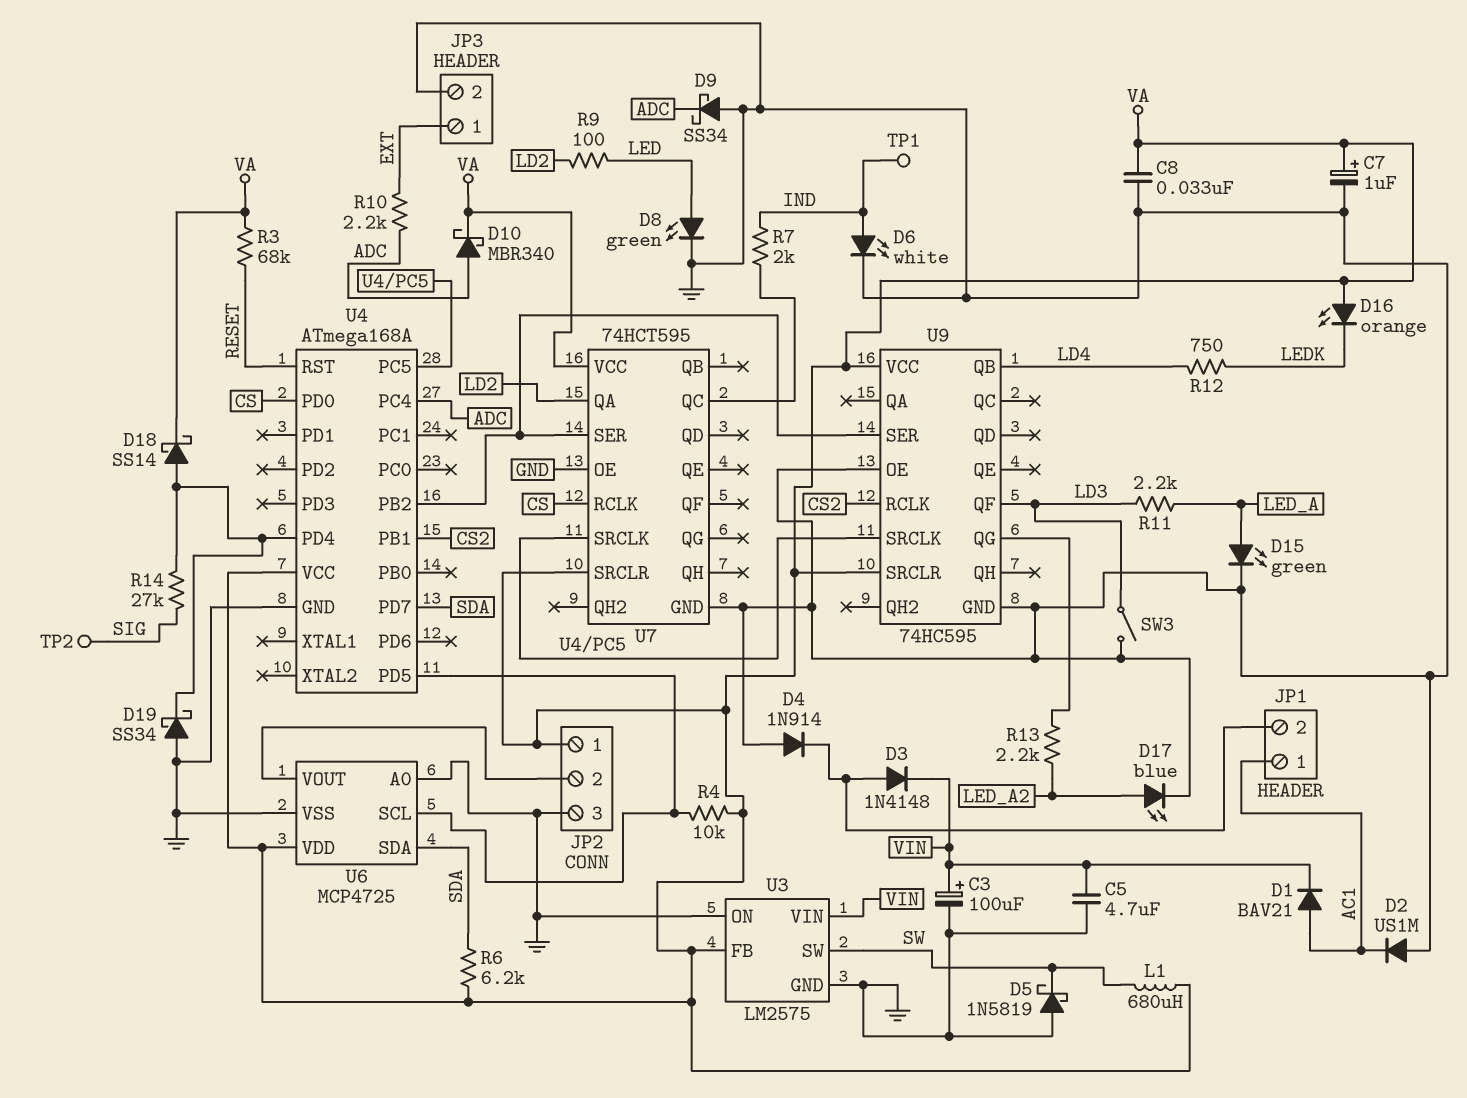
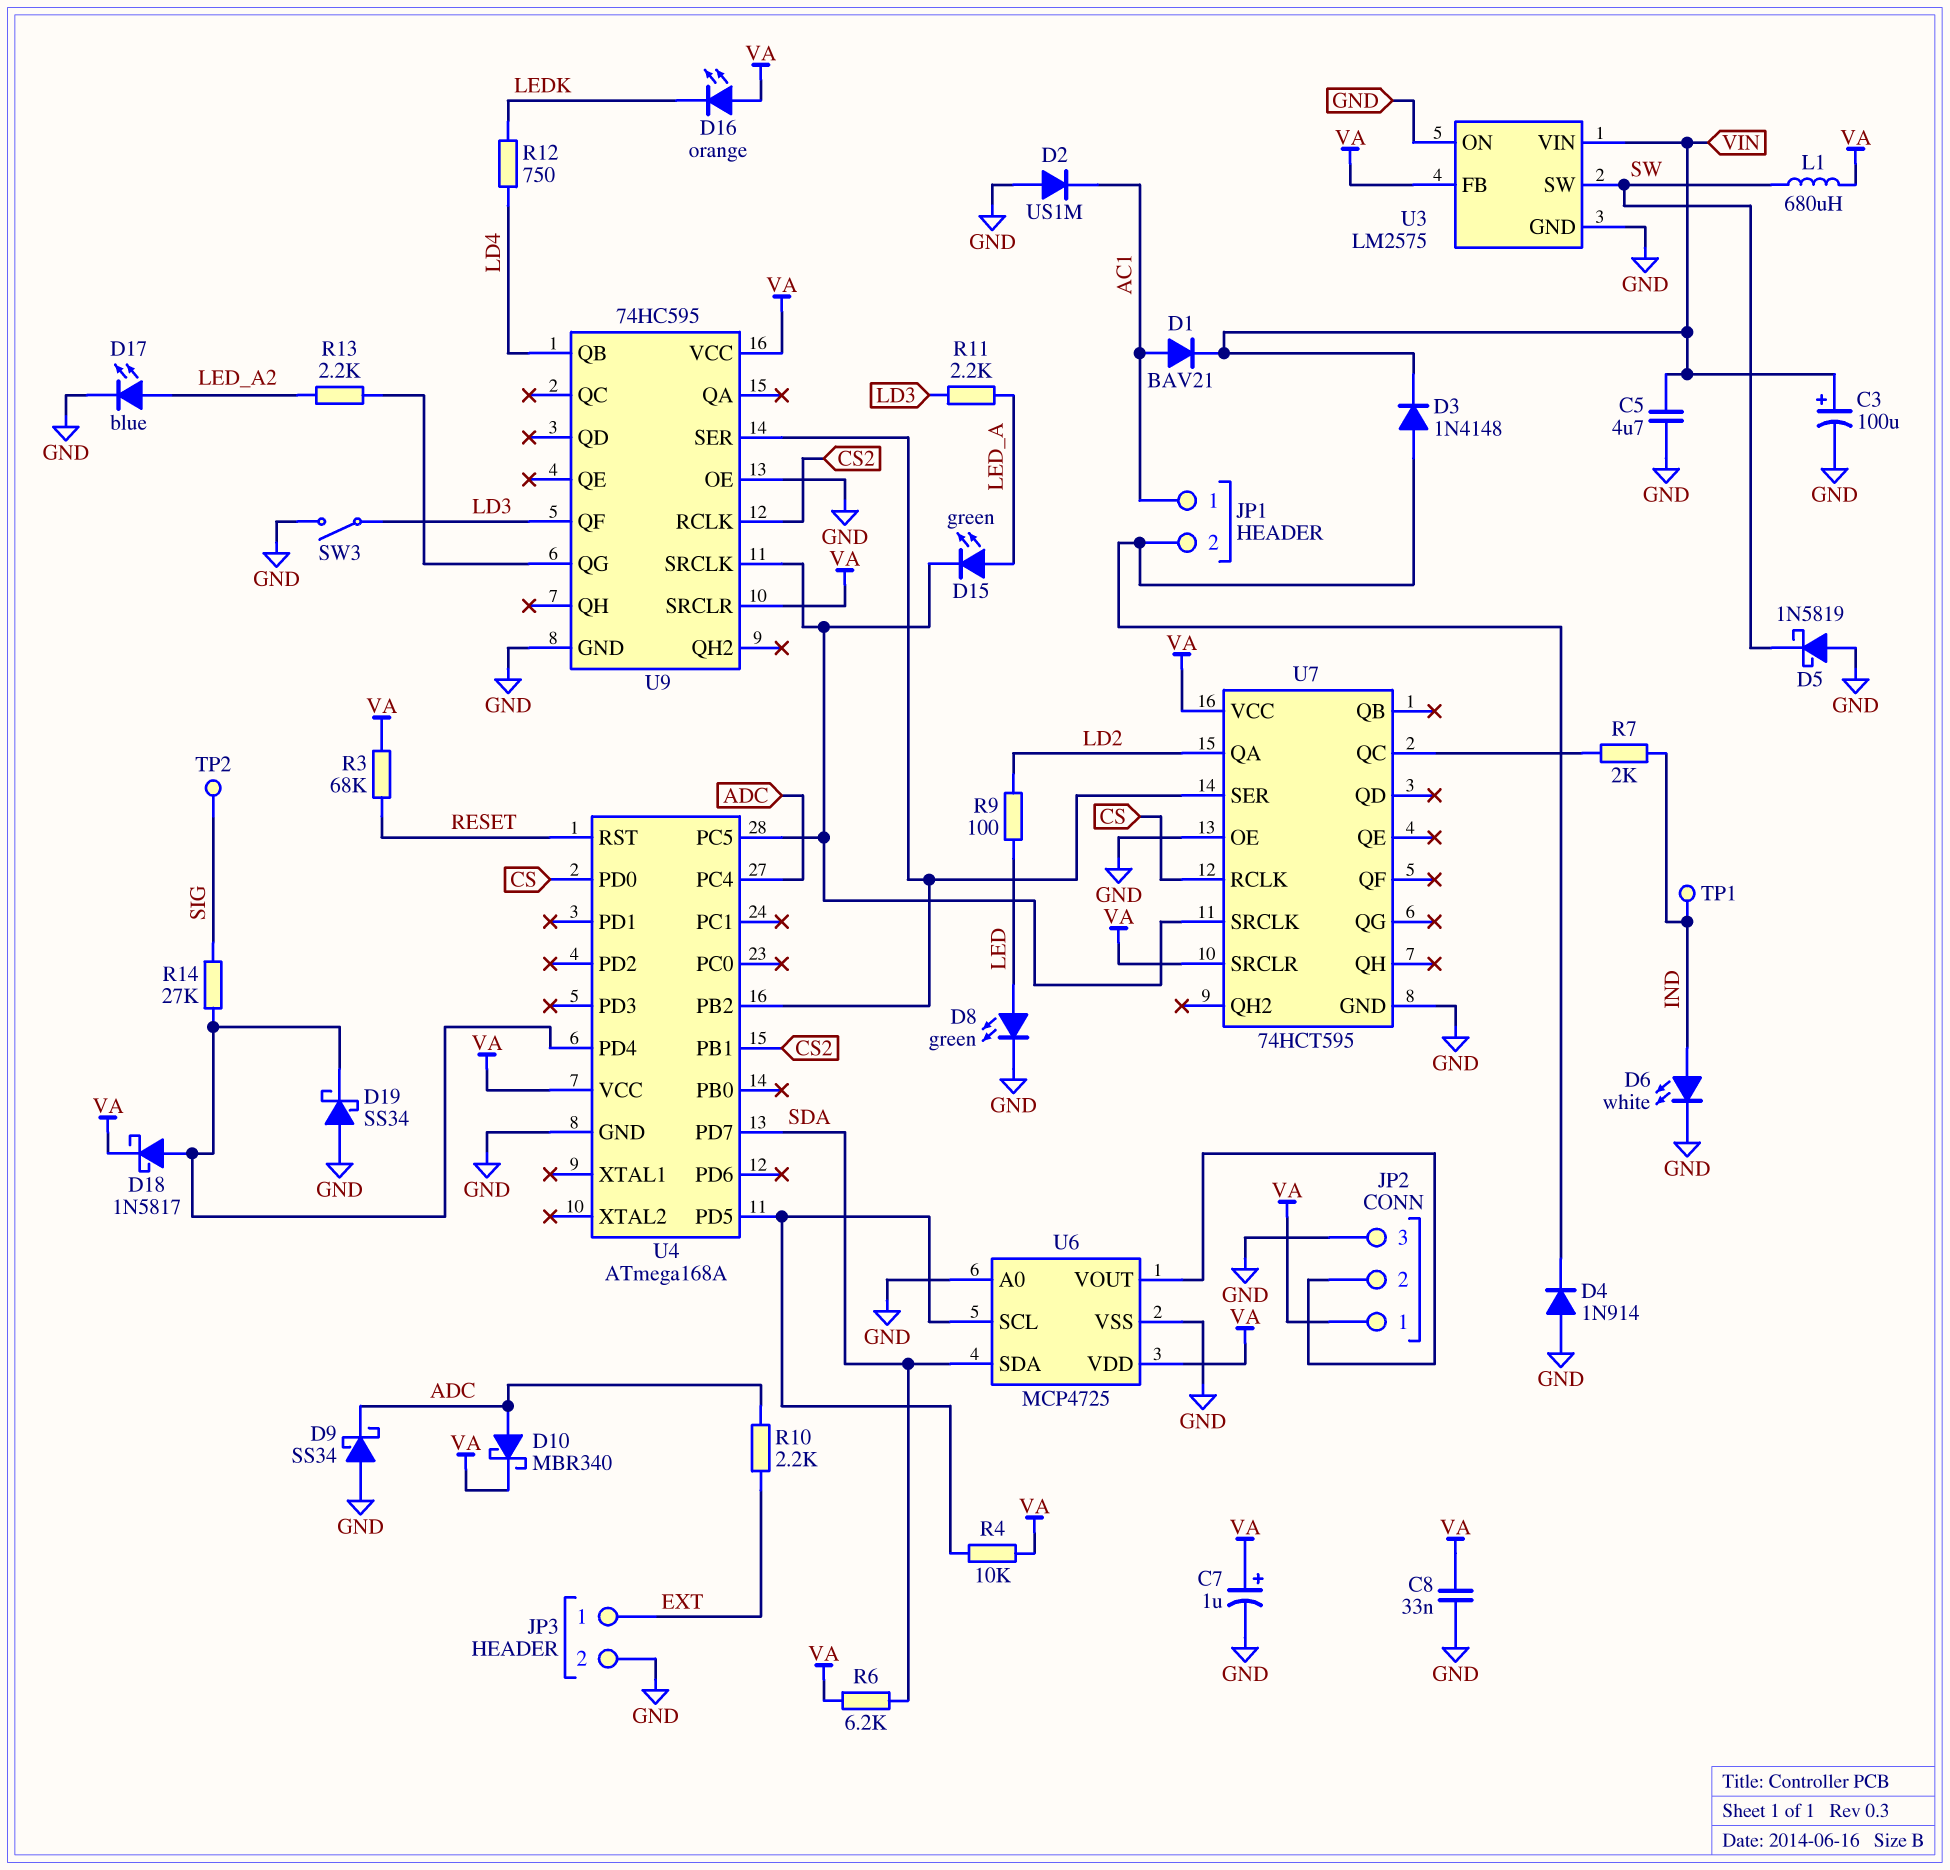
D15: LED green (A LED_A, K GND) -> LED green (A LED_A, K U4/PC5)
D18: schottky SS14 (A U4/PD4, K VA) -> schottky 1N5817 (A U4/PD4, K VA)

